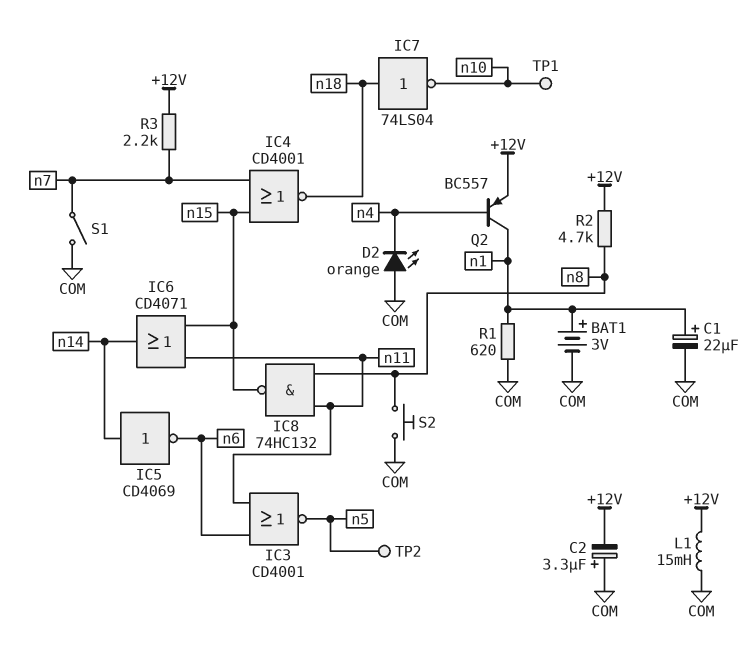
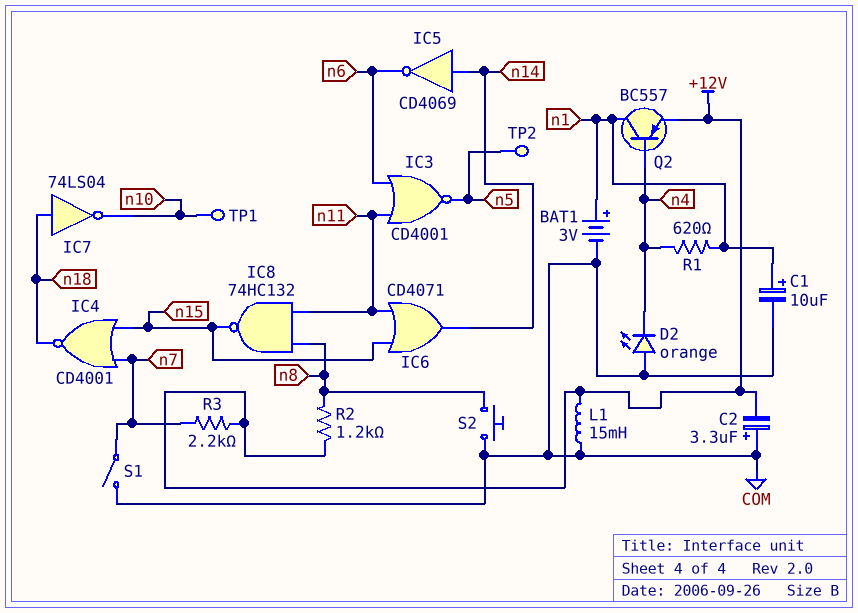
C1: 22uF (plus n1, minus COM) -> 10uF (plus n1, minus COM)
R1: 620 (COM, n1) -> 620 (n1, n4)
R2: 4.7k (+12V, n8) -> 1.2k (+12V, n8)

